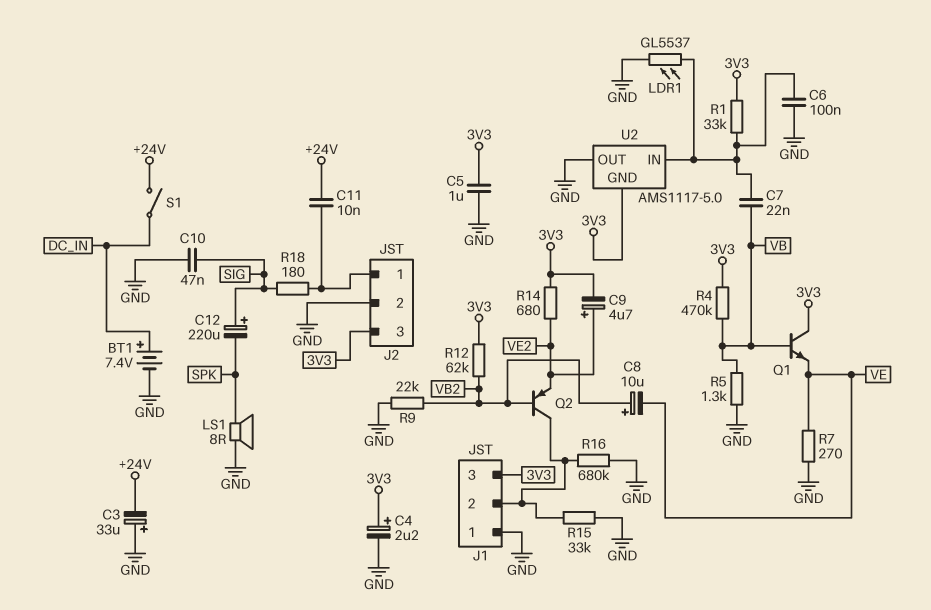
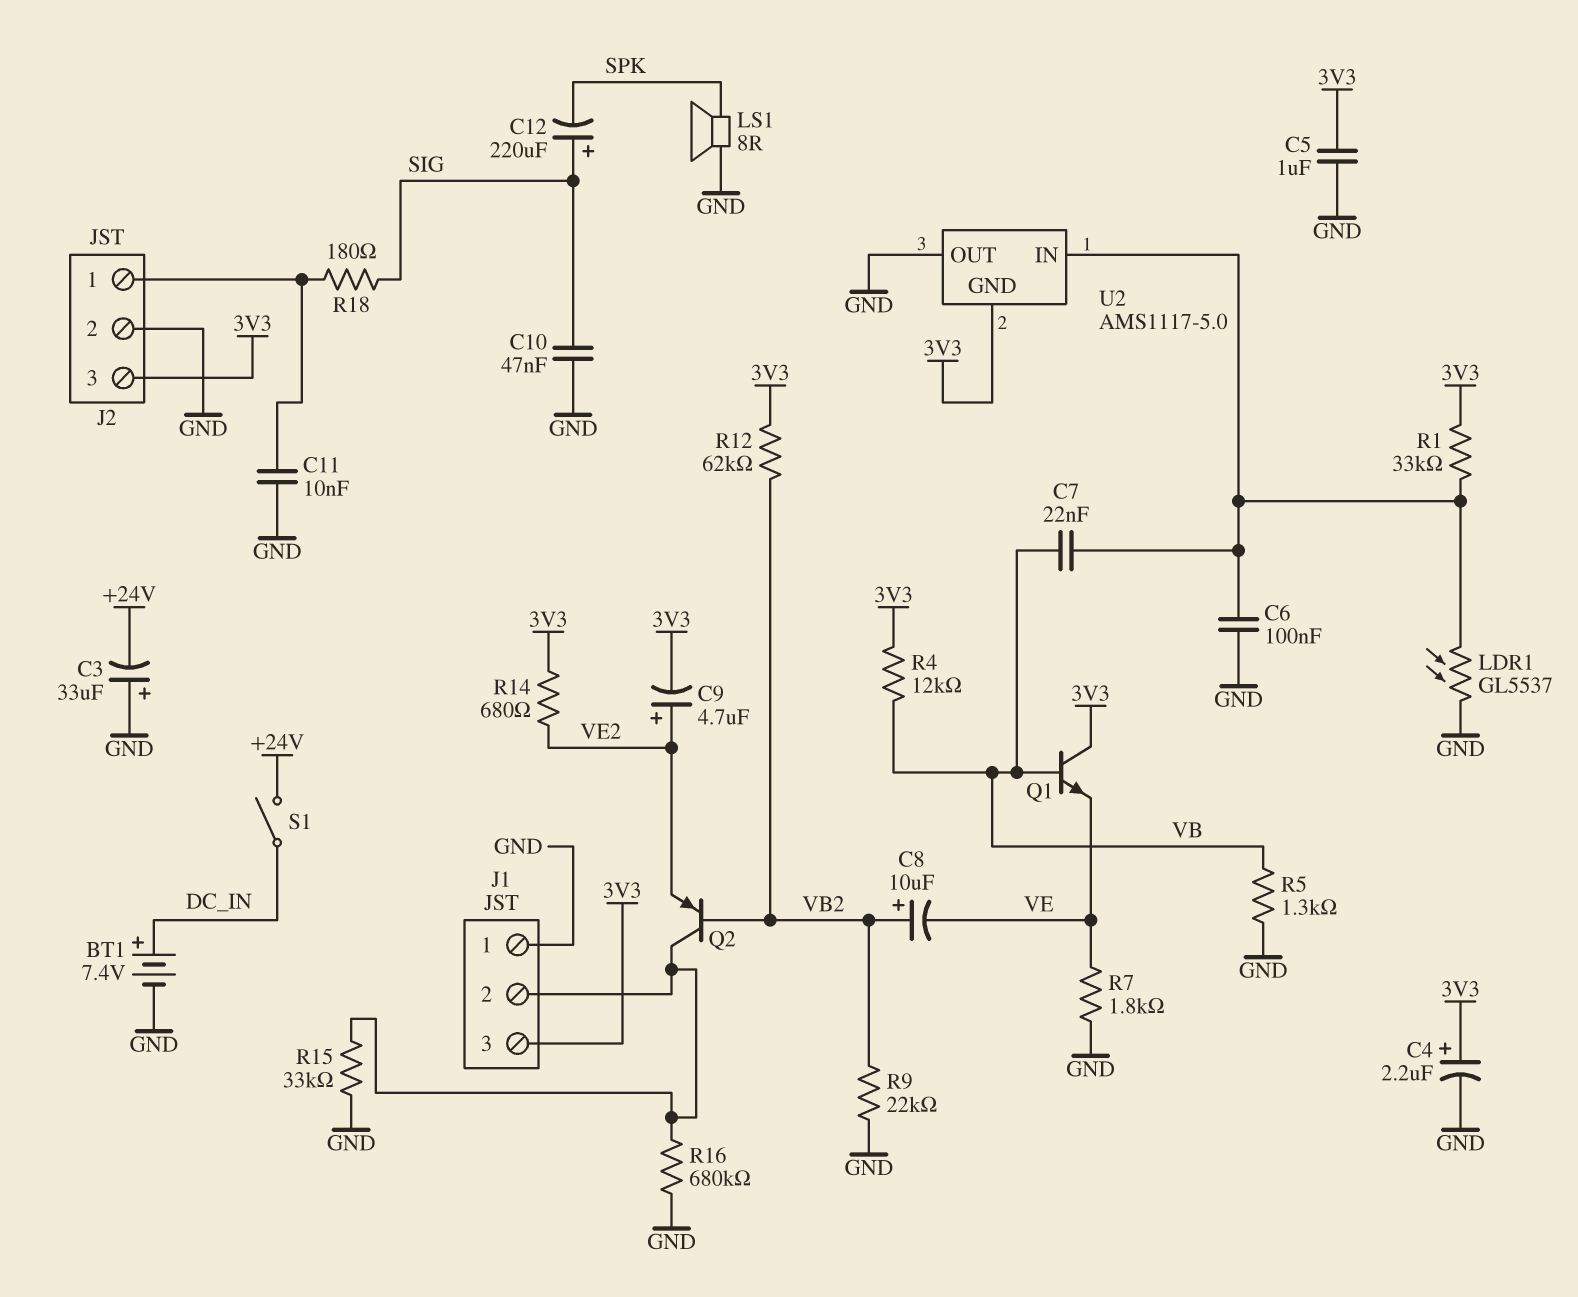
C11: 10nF (+24V, J2/1) -> 10nF (GND, J2/1)
R4: 470k (3V3, VB) -> 12k (3V3, VB)
R7: 270 (GND, VE) -> 1.8k (GND, VE)

